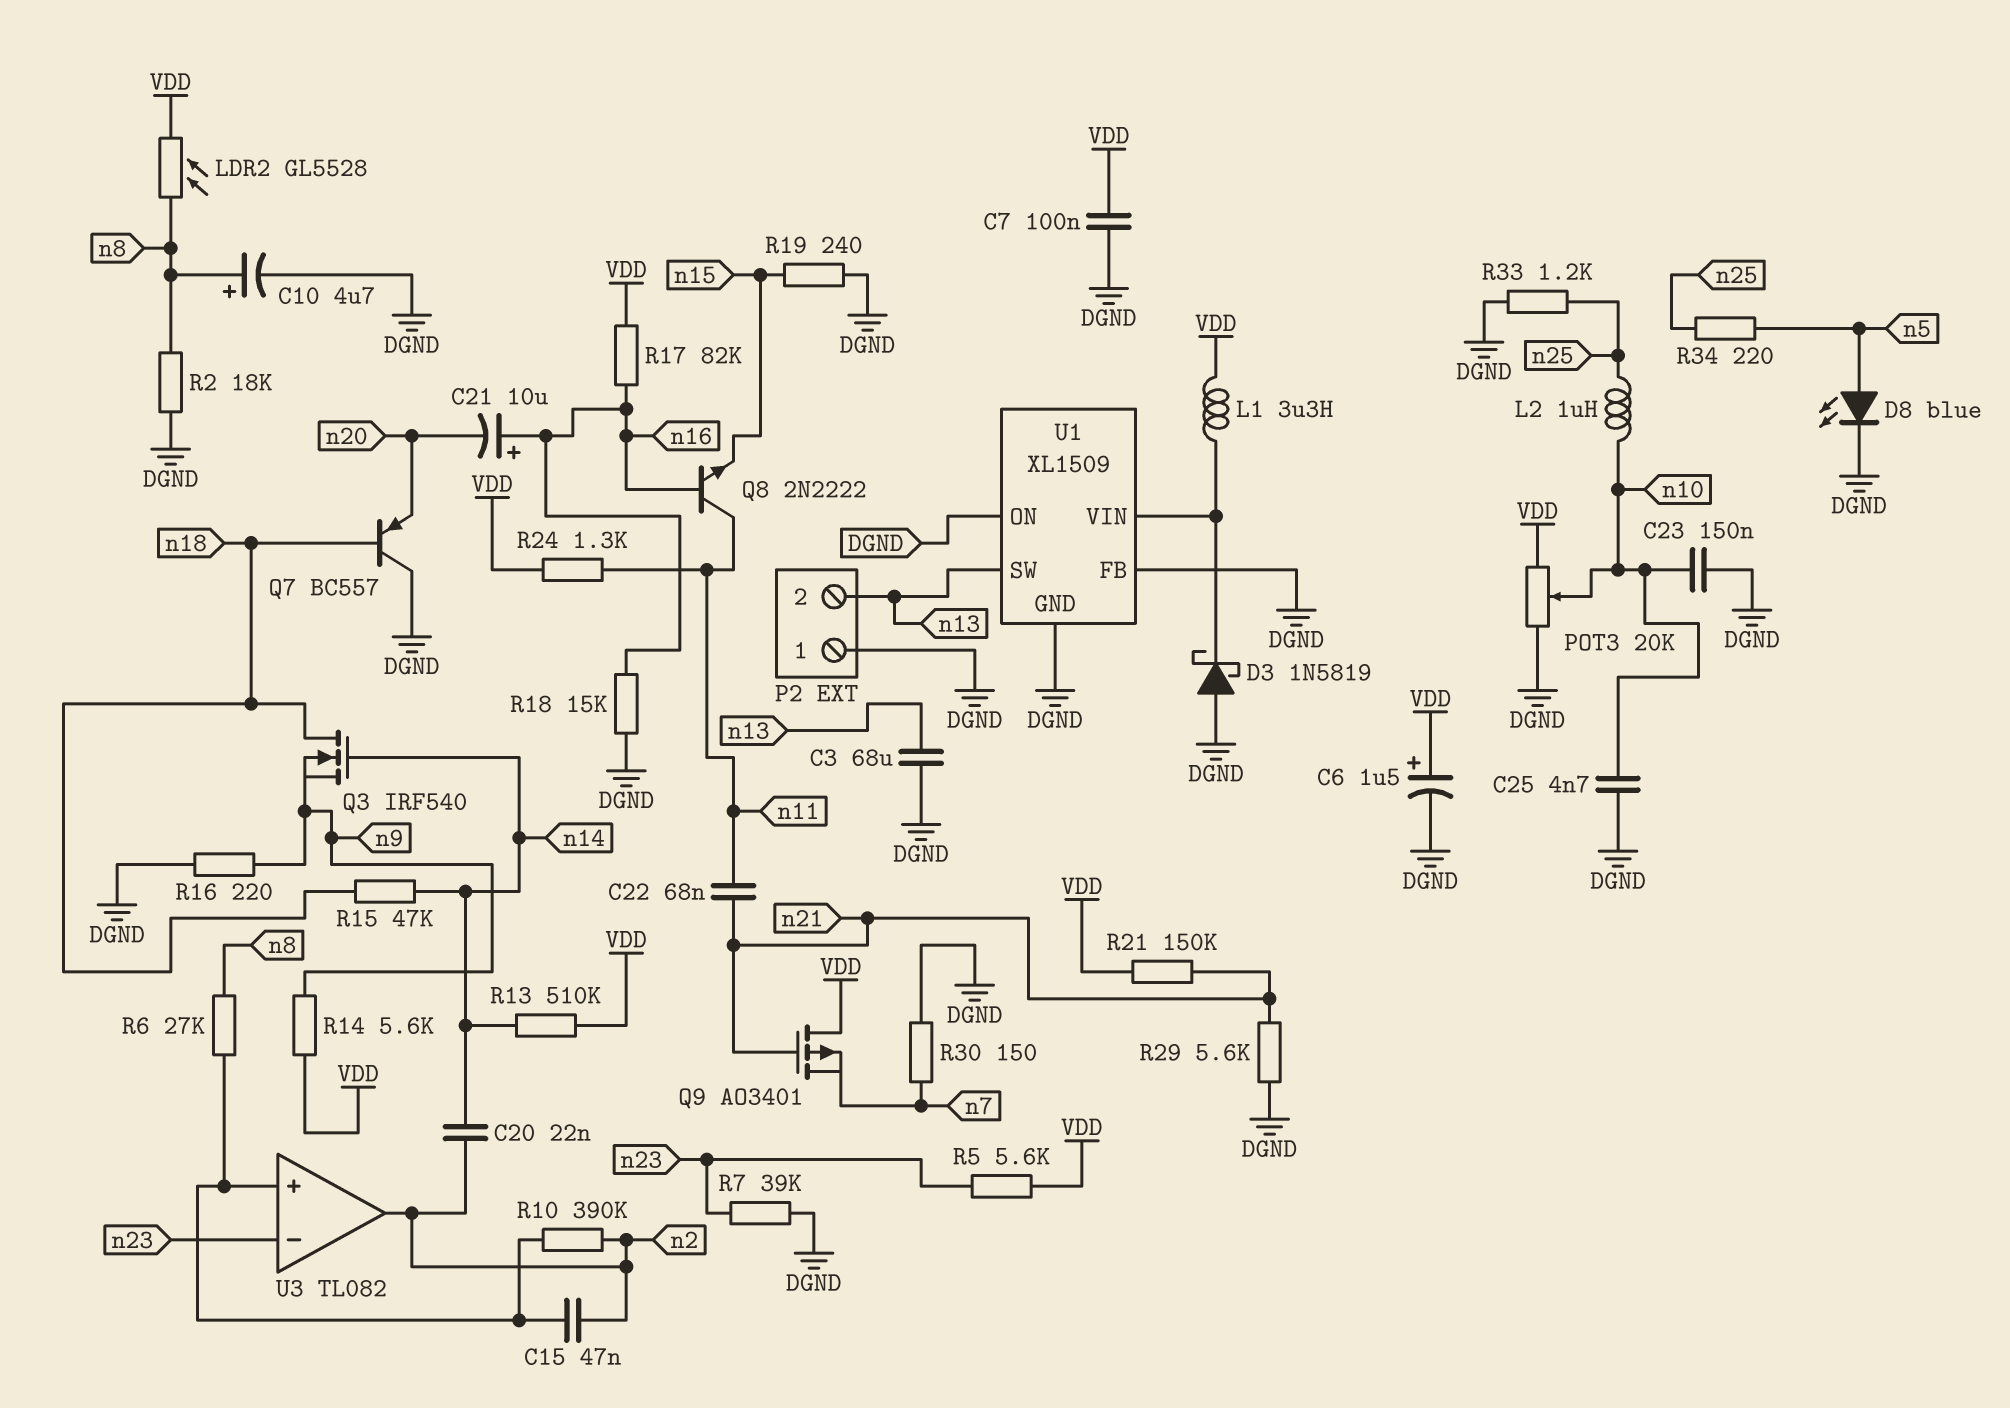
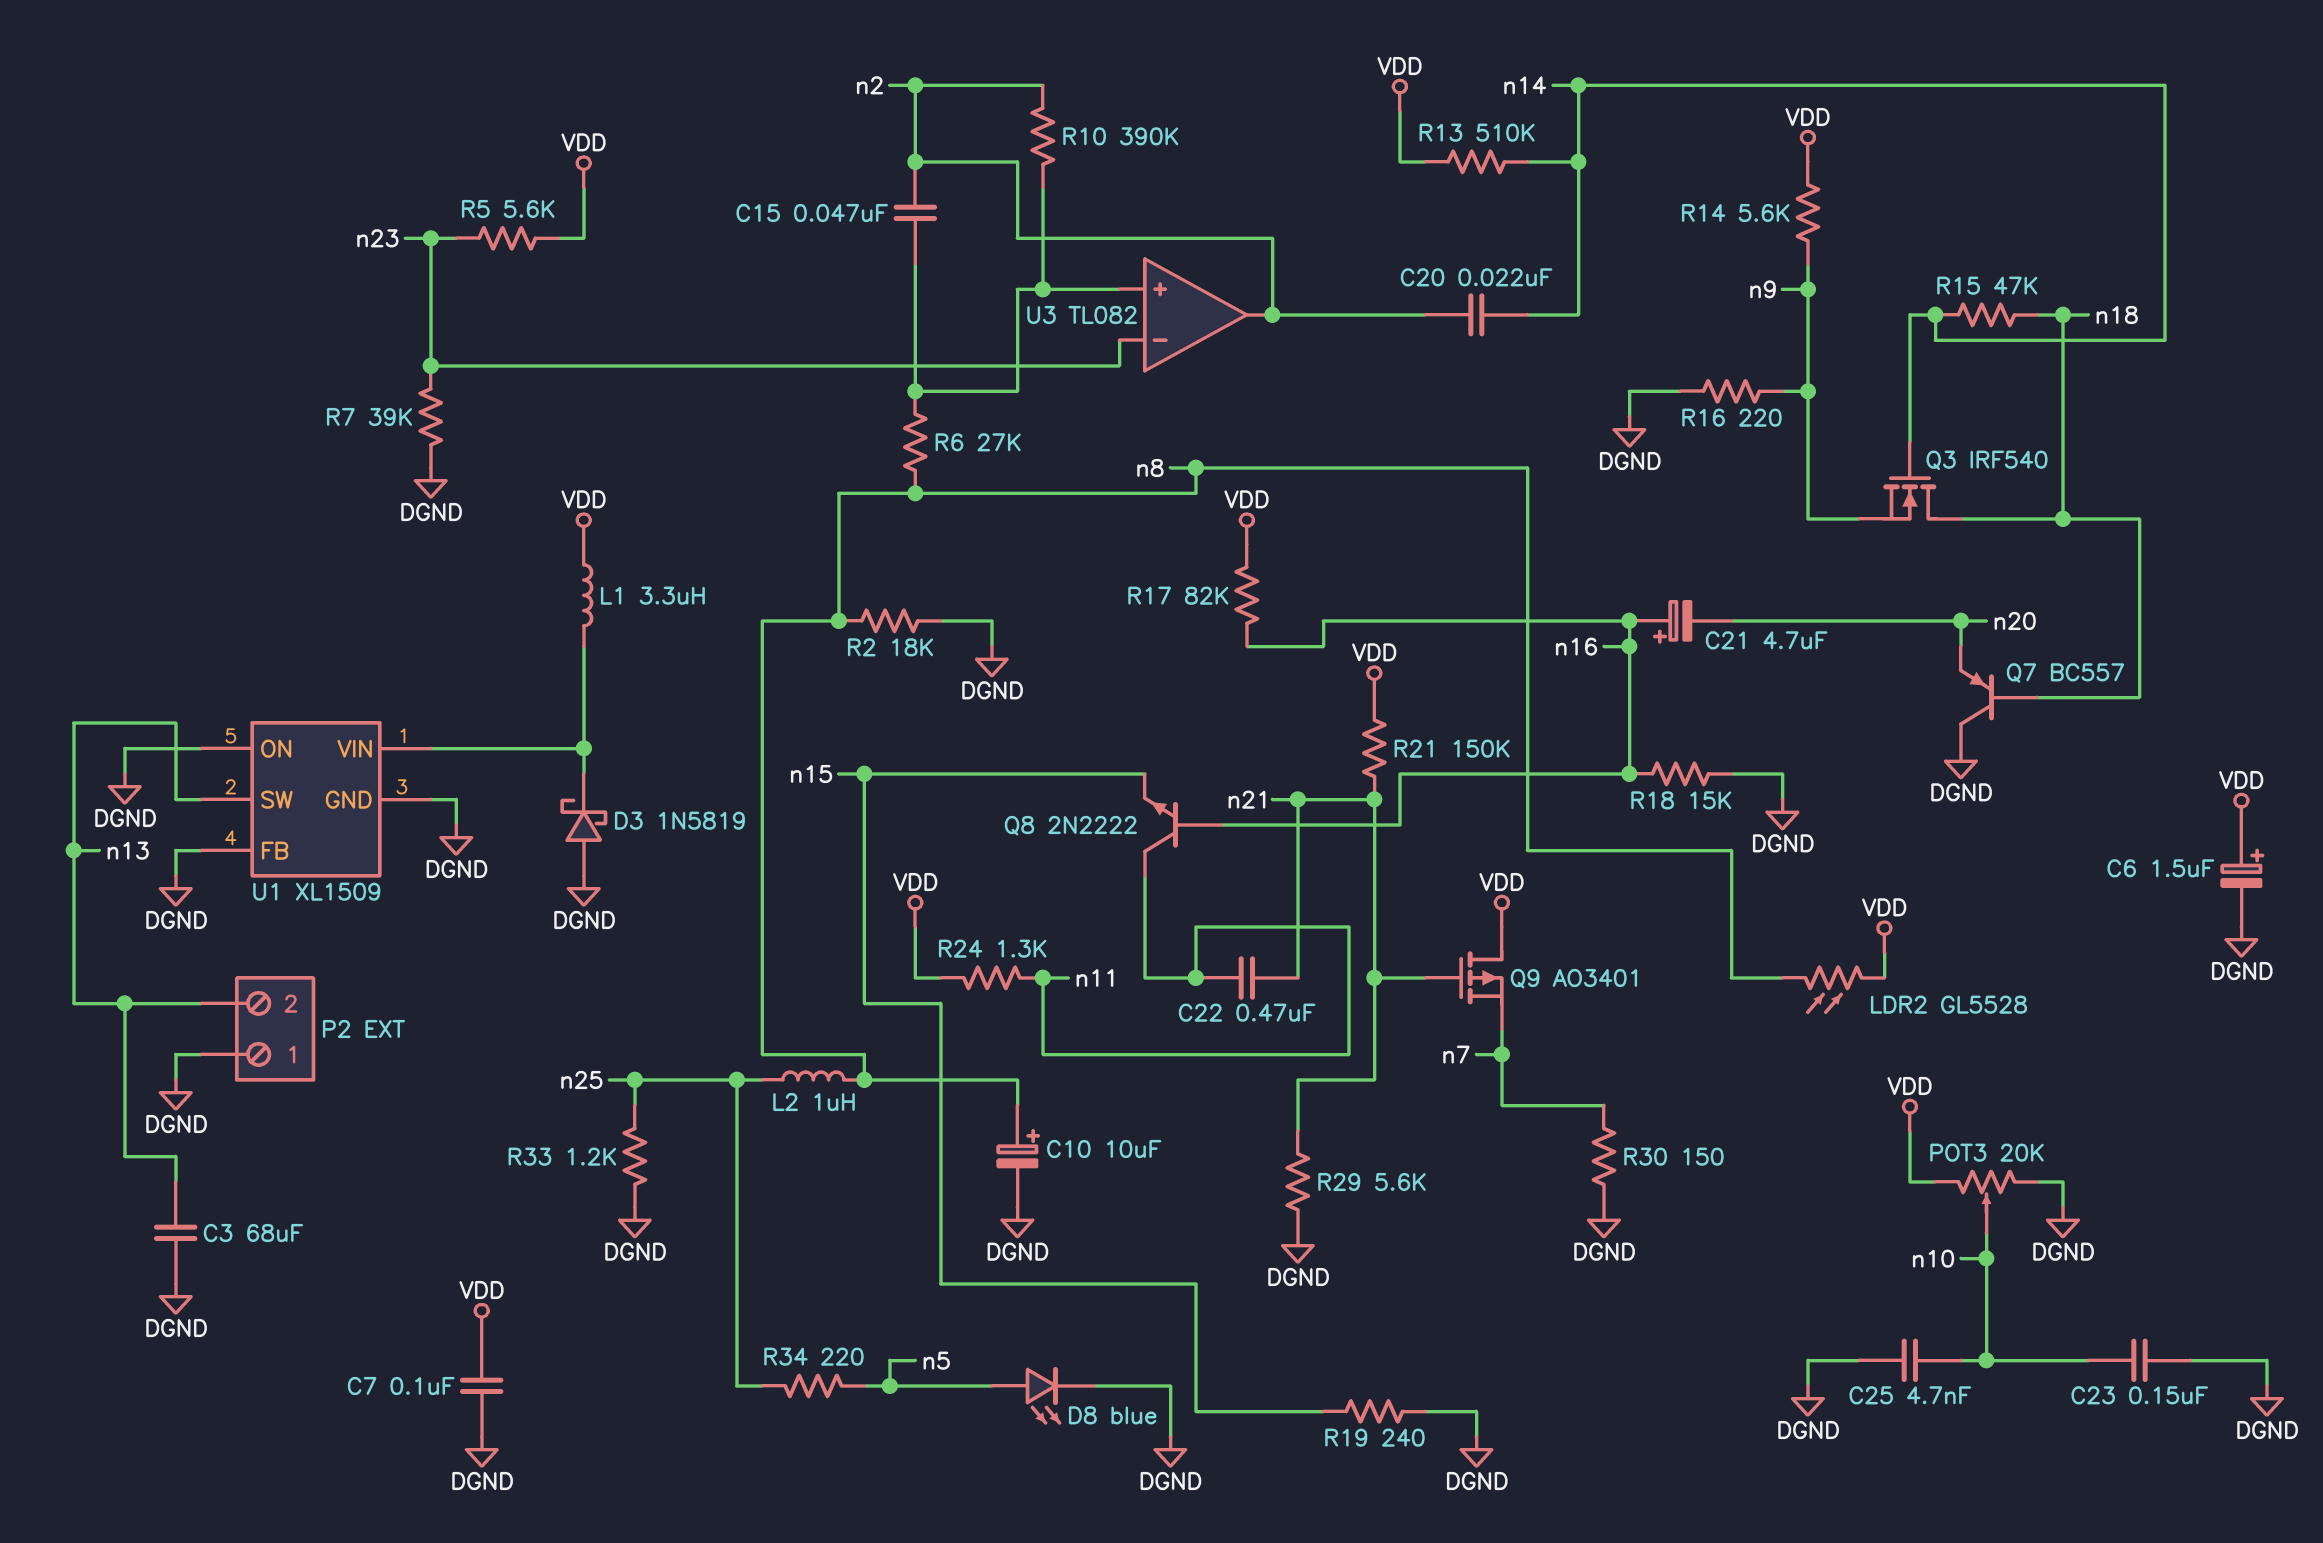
C10: 4.7uF (plus n8, minus DGND) -> 10uF (plus n8, minus DGND)
C21: 10uF (plus n16, minus n20) -> 4.7uF (plus n16, minus n20)
C22: 68nF (n11, n21) -> 470nF (n11, n21)
L2: 1uH (n10, n25) -> 1uH (n8, n25)

